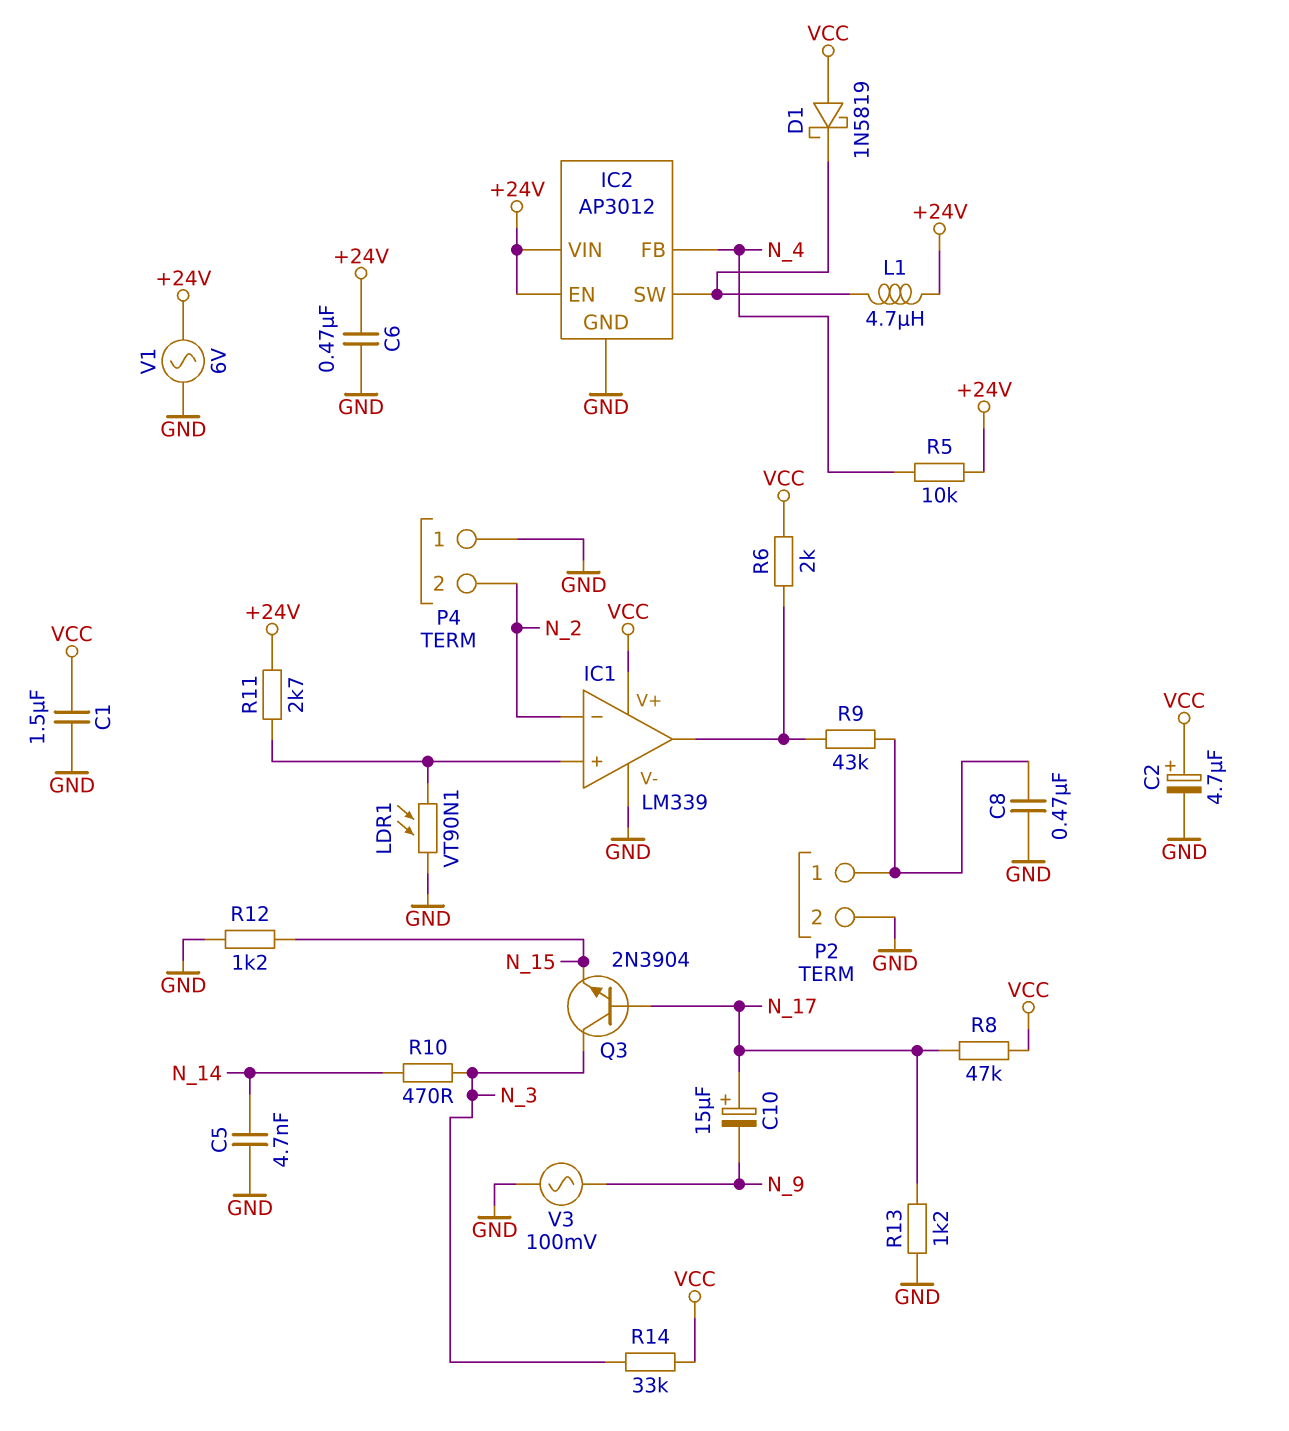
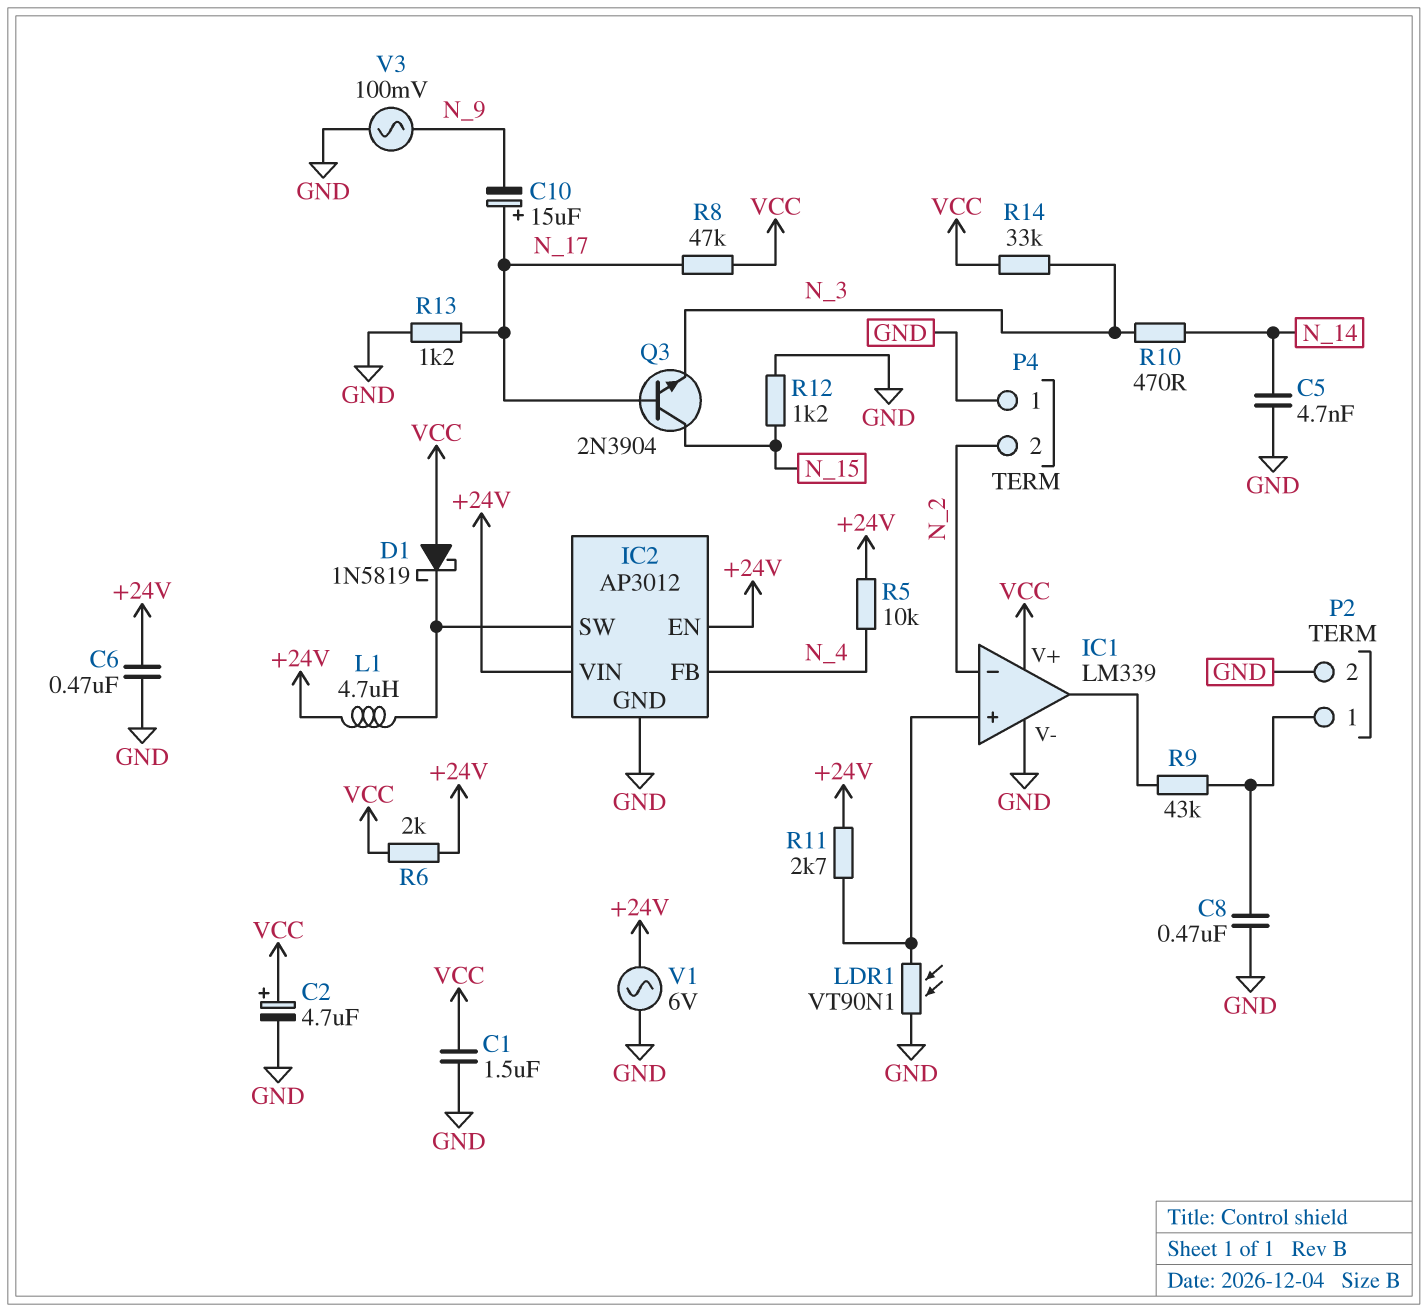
Q3: NPN 2N3904 (B N_17, C N_3, E N_15) -> NPN 2N3904 (B N_17, C N_15, E N_3)
R6: 2k (IC1/out, VCC) -> 2k (+24V, VCC)

